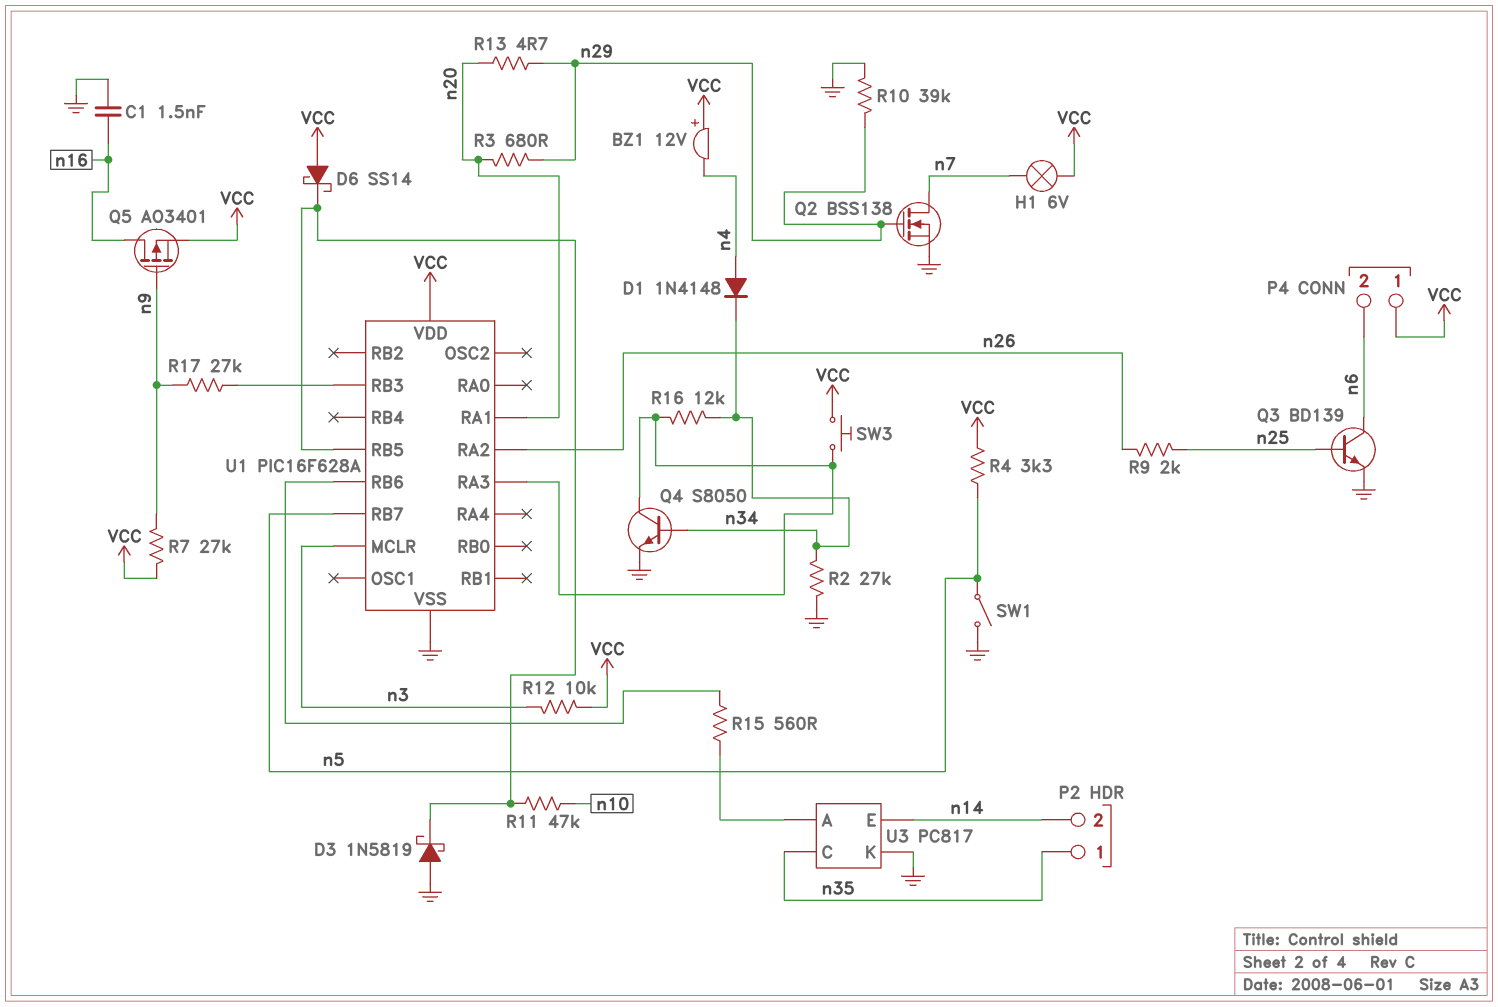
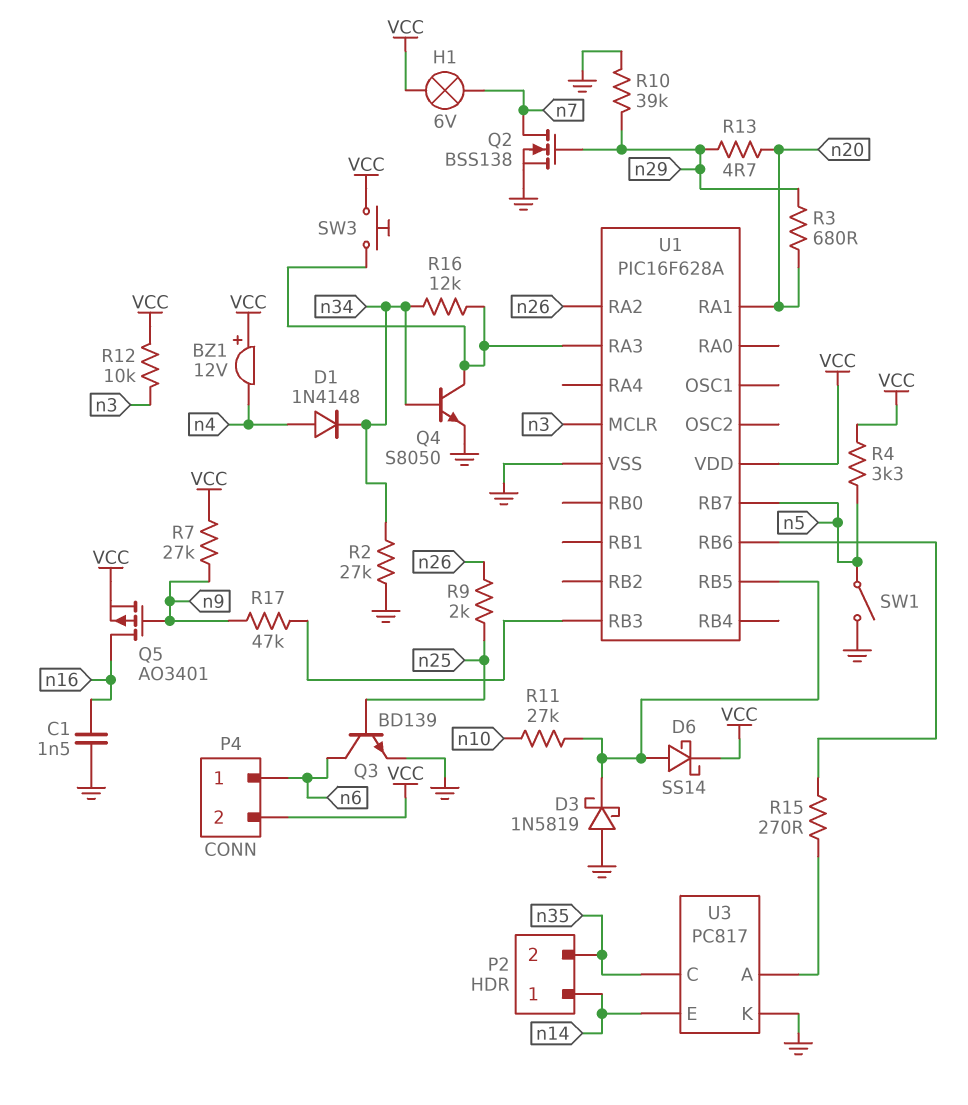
D6: schottky SS14 (A VCC, K U1/RB5) -> schottky SS14 (A U1/RB5, K VCC)
P2 pin 1: n35 -> n14
P2 pin 2: n14 -> n35
P4 pin 1: VCC -> n6
P4 pin 2: n6 -> VCC
R11: 47k (U1/RB5, n10) -> 27k (U1/RB5, n10)
R15: 560 (U1/RB6, U3/A) -> 270 (U1/RB6, U3/A)
R17: 27k (U1/RB3, n9) -> 47k (U1/RB3, n9)

